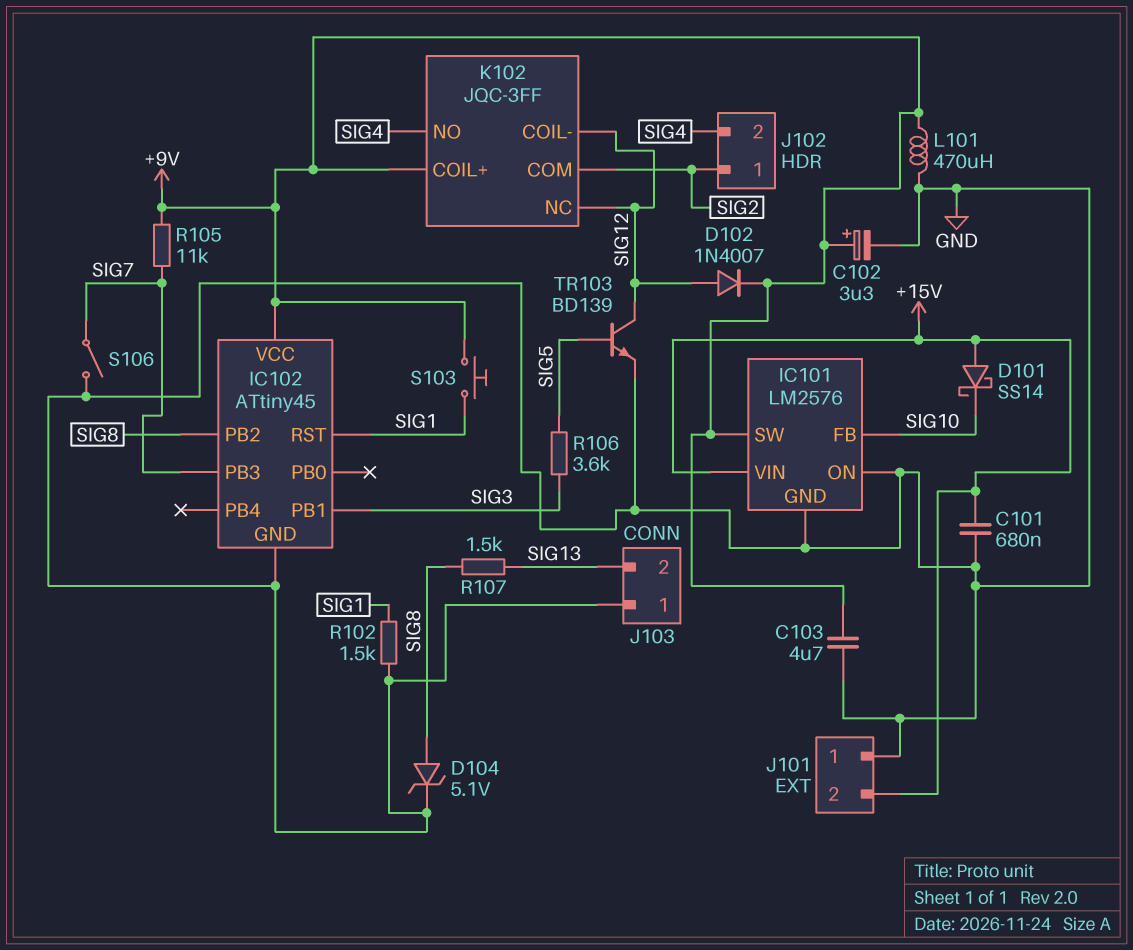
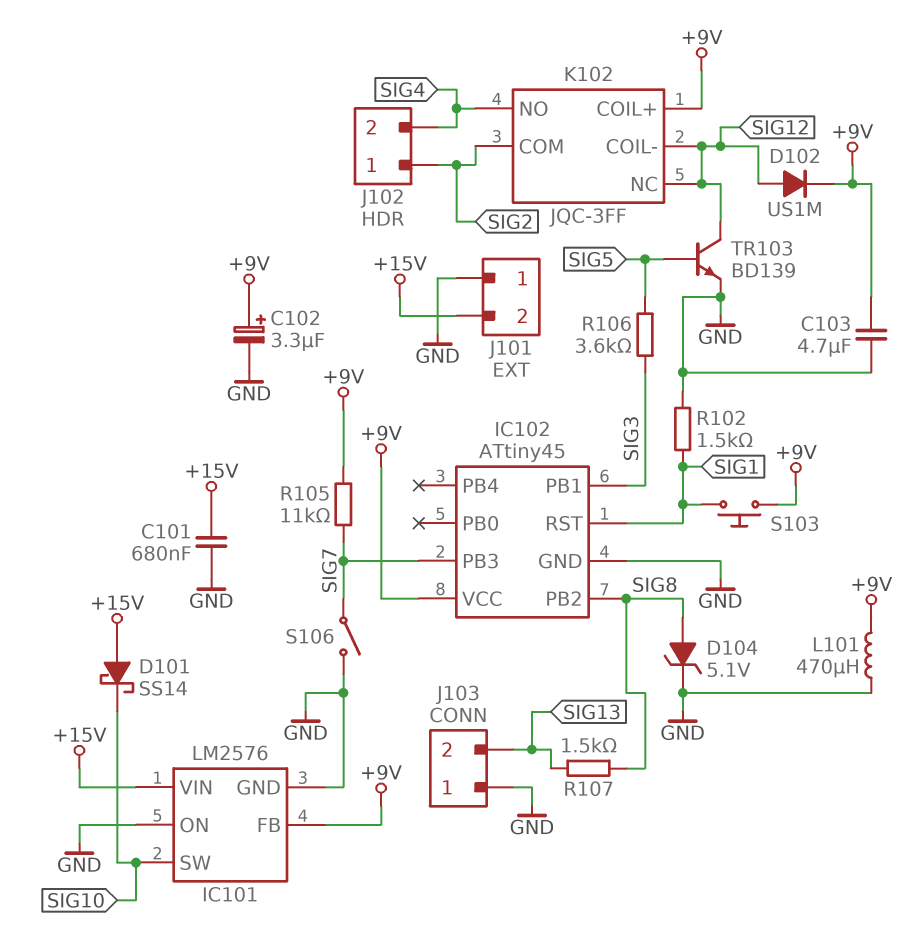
D102: diode 1N4007 (A SIG12, K +9V) -> diode US1M (A SIG12, K +9V)
IC101 pin FB: SIG10 -> +9V
IC101 pin SW: +9V -> SIG10

